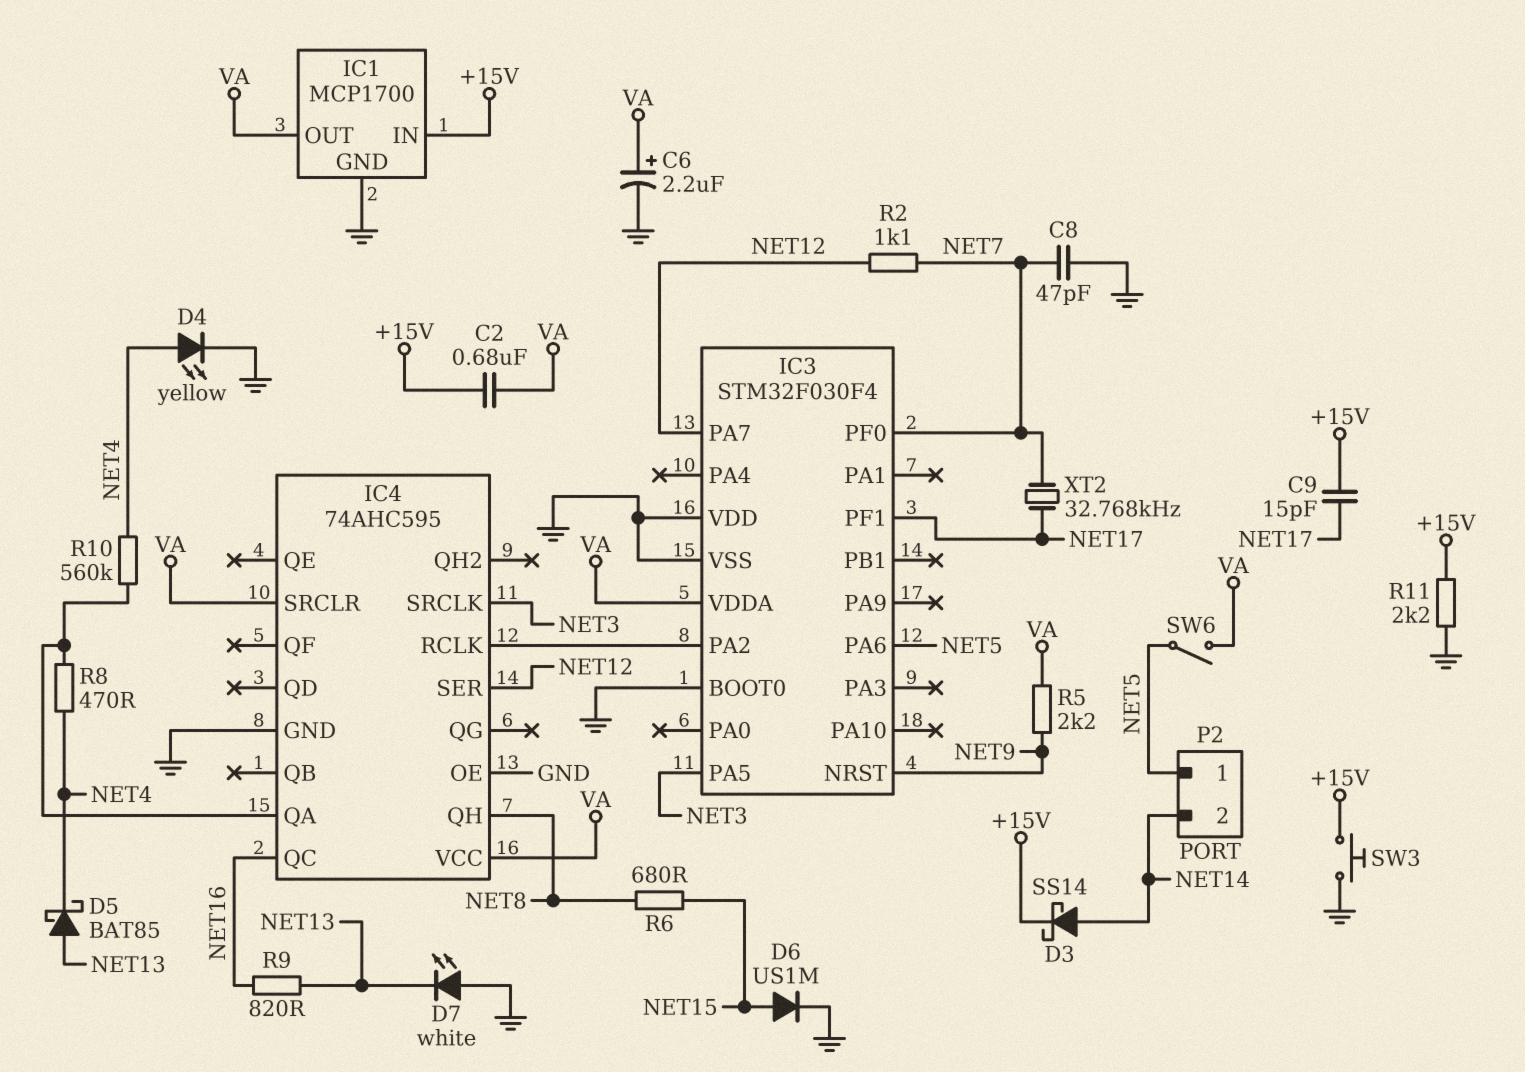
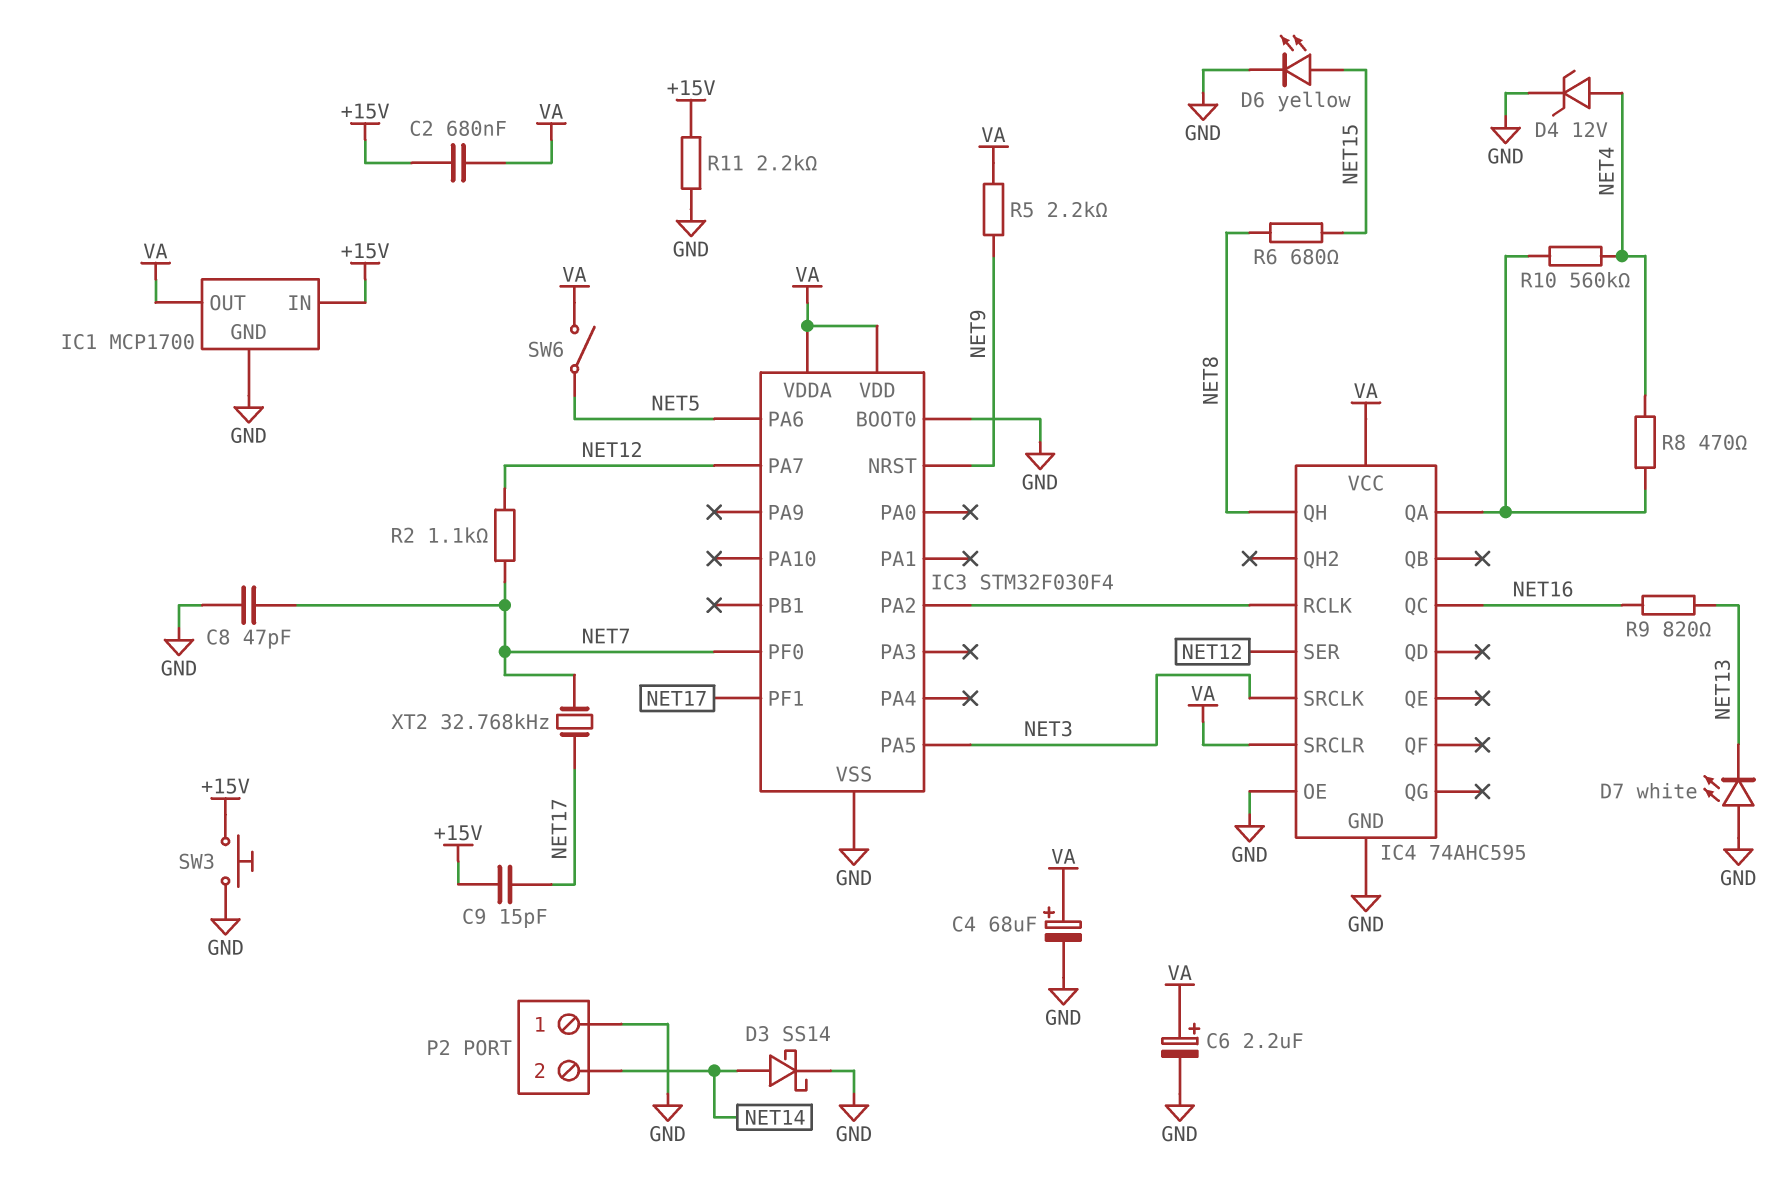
C4: none -> 68uF (plus VA, minus GND)
D3: schottky SS14 (A NET14, K +15V) -> schottky SS14 (A NET14, K GND)
D4: LED yellow (A NET4, K GND) -> zener 12V (A NET4, K GND)
D5: schottky BAT85 (A NET13, K NET4) -> none
D6: diode US1M (A NET15, K GND) -> LED yellow (A NET15, K GND)
IC3 pin VDD: GND -> VA
P2 pin 1: NET5 -> GND

